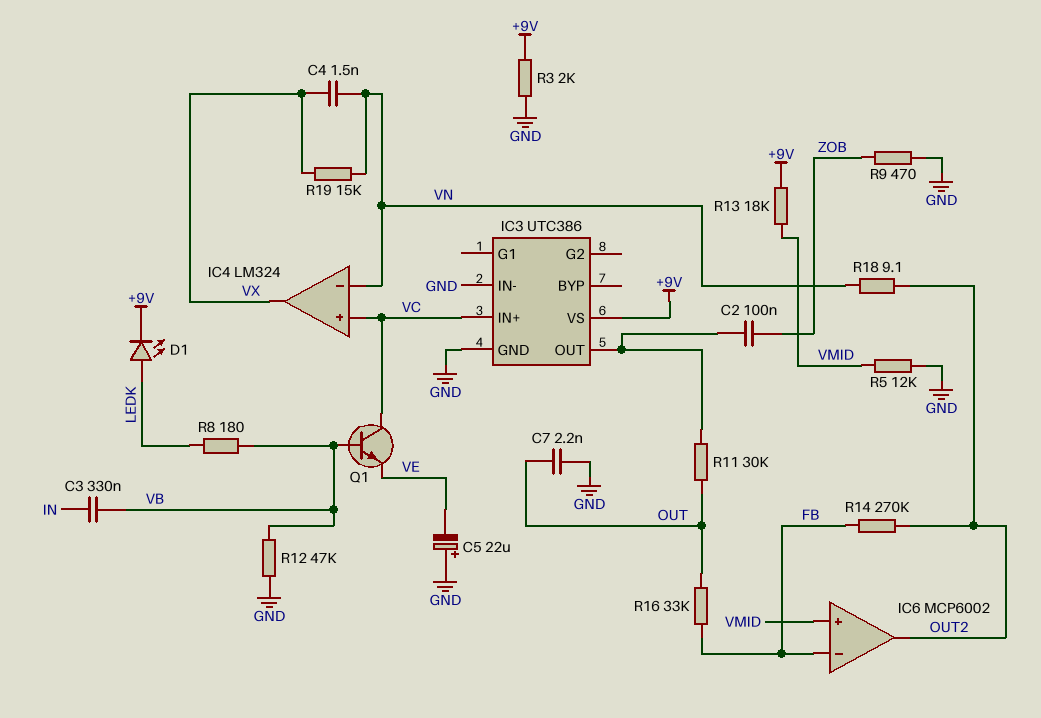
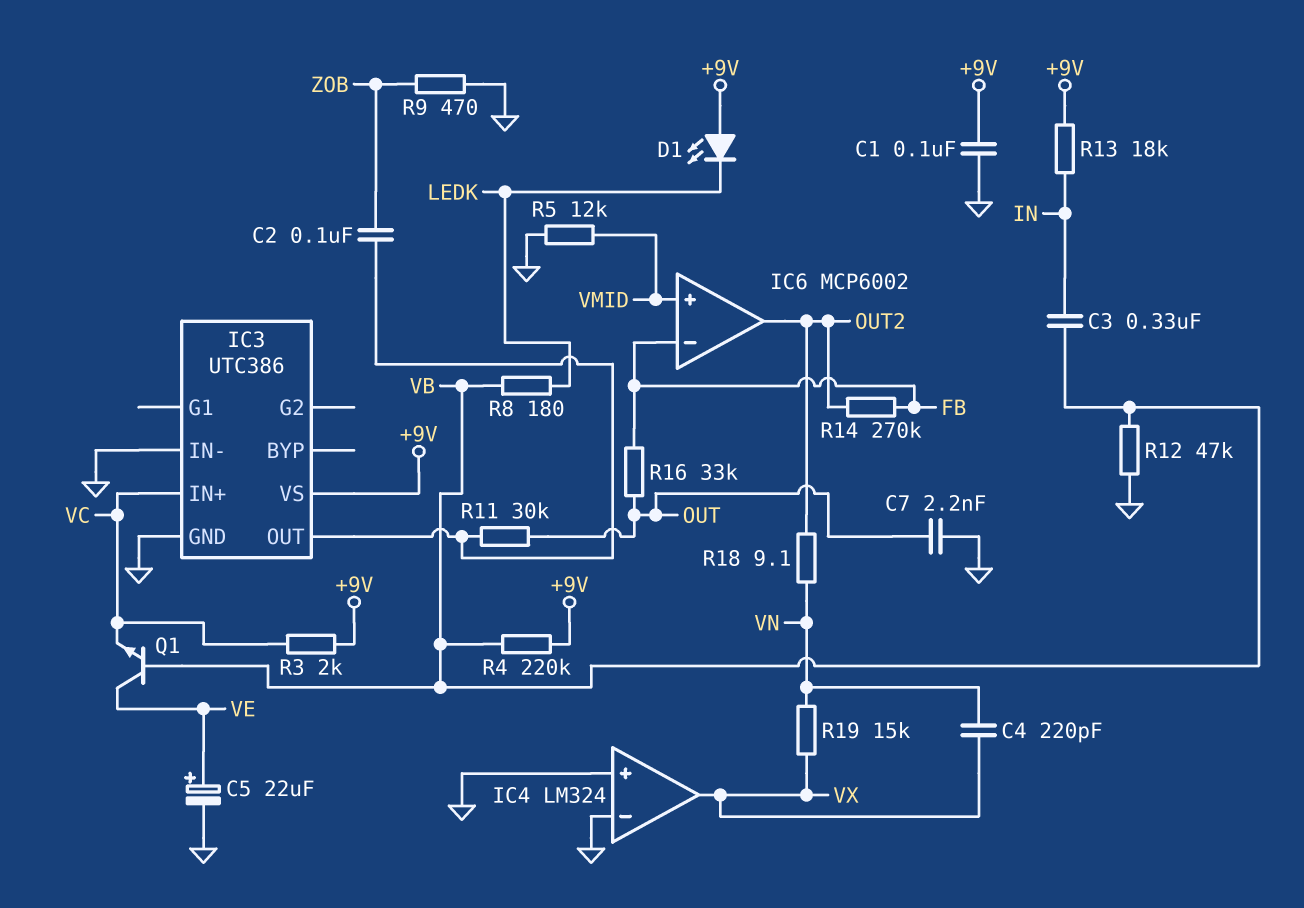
C1: none -> 100nF (+9V, GND)
C4: 1.5nF (VN, VX) -> 220pF (VN, VX)
C5: 22uF (plus GND, minus VE) -> 22uF (plus VE, minus GND)
D1: LED (A LEDK, K +9V) -> LED (A +9V, K LEDK)
IC4 pin in+: VC -> GND
IC4 pin in-: VN -> GND
Q1: NPN (B VB, C VC, E VE) -> NPN (B VB, C VE, E VC)
R3: 2k (+9V, GND) -> 2k (+9V, VC)
R4: none -> 220k (+9V, VB)
R13: 18k (+9V, VMID) -> 18k (+9V, IN)

